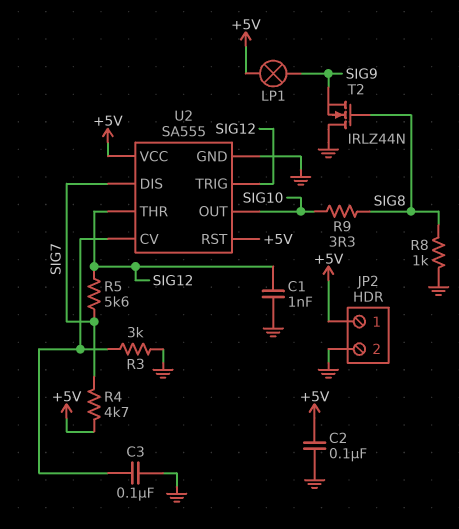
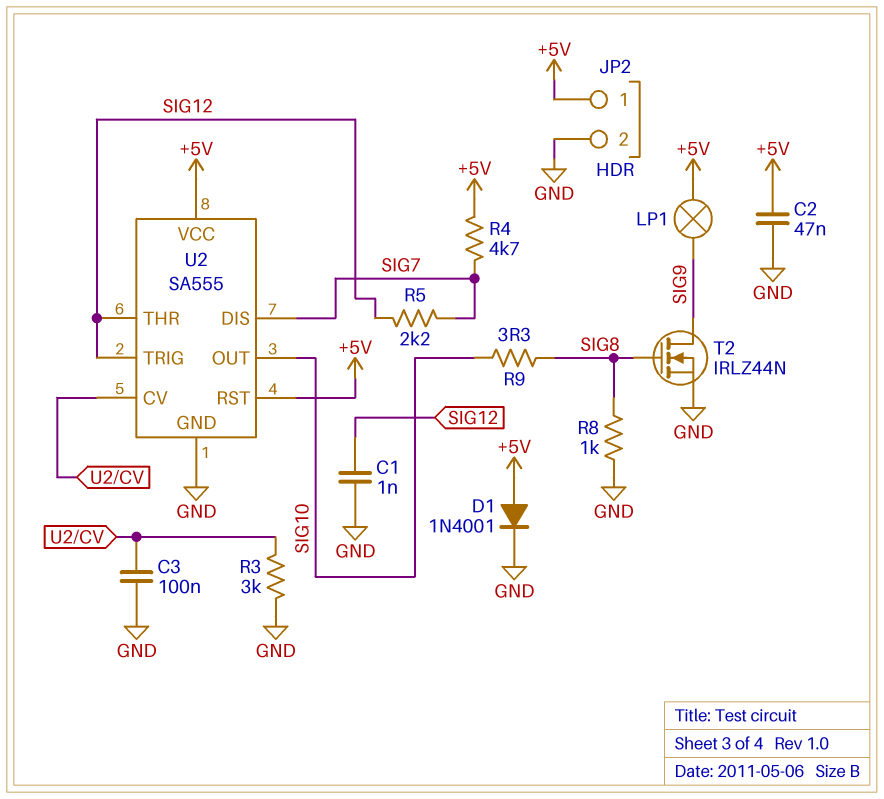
C2: 100nF (+5V, GND) -> 47nF (+5V, GND)
D1: none -> diode 1N4001 (A +5V, K GND)
R5: 5.6k (SIG7, SIG12) -> 2.2k (SIG7, SIG12)
T2: NMOS IRLZ44N (G SIG8, D GND, S SIG9) -> NMOS IRLZ44N (G SIG8, D SIG9, S GND)

